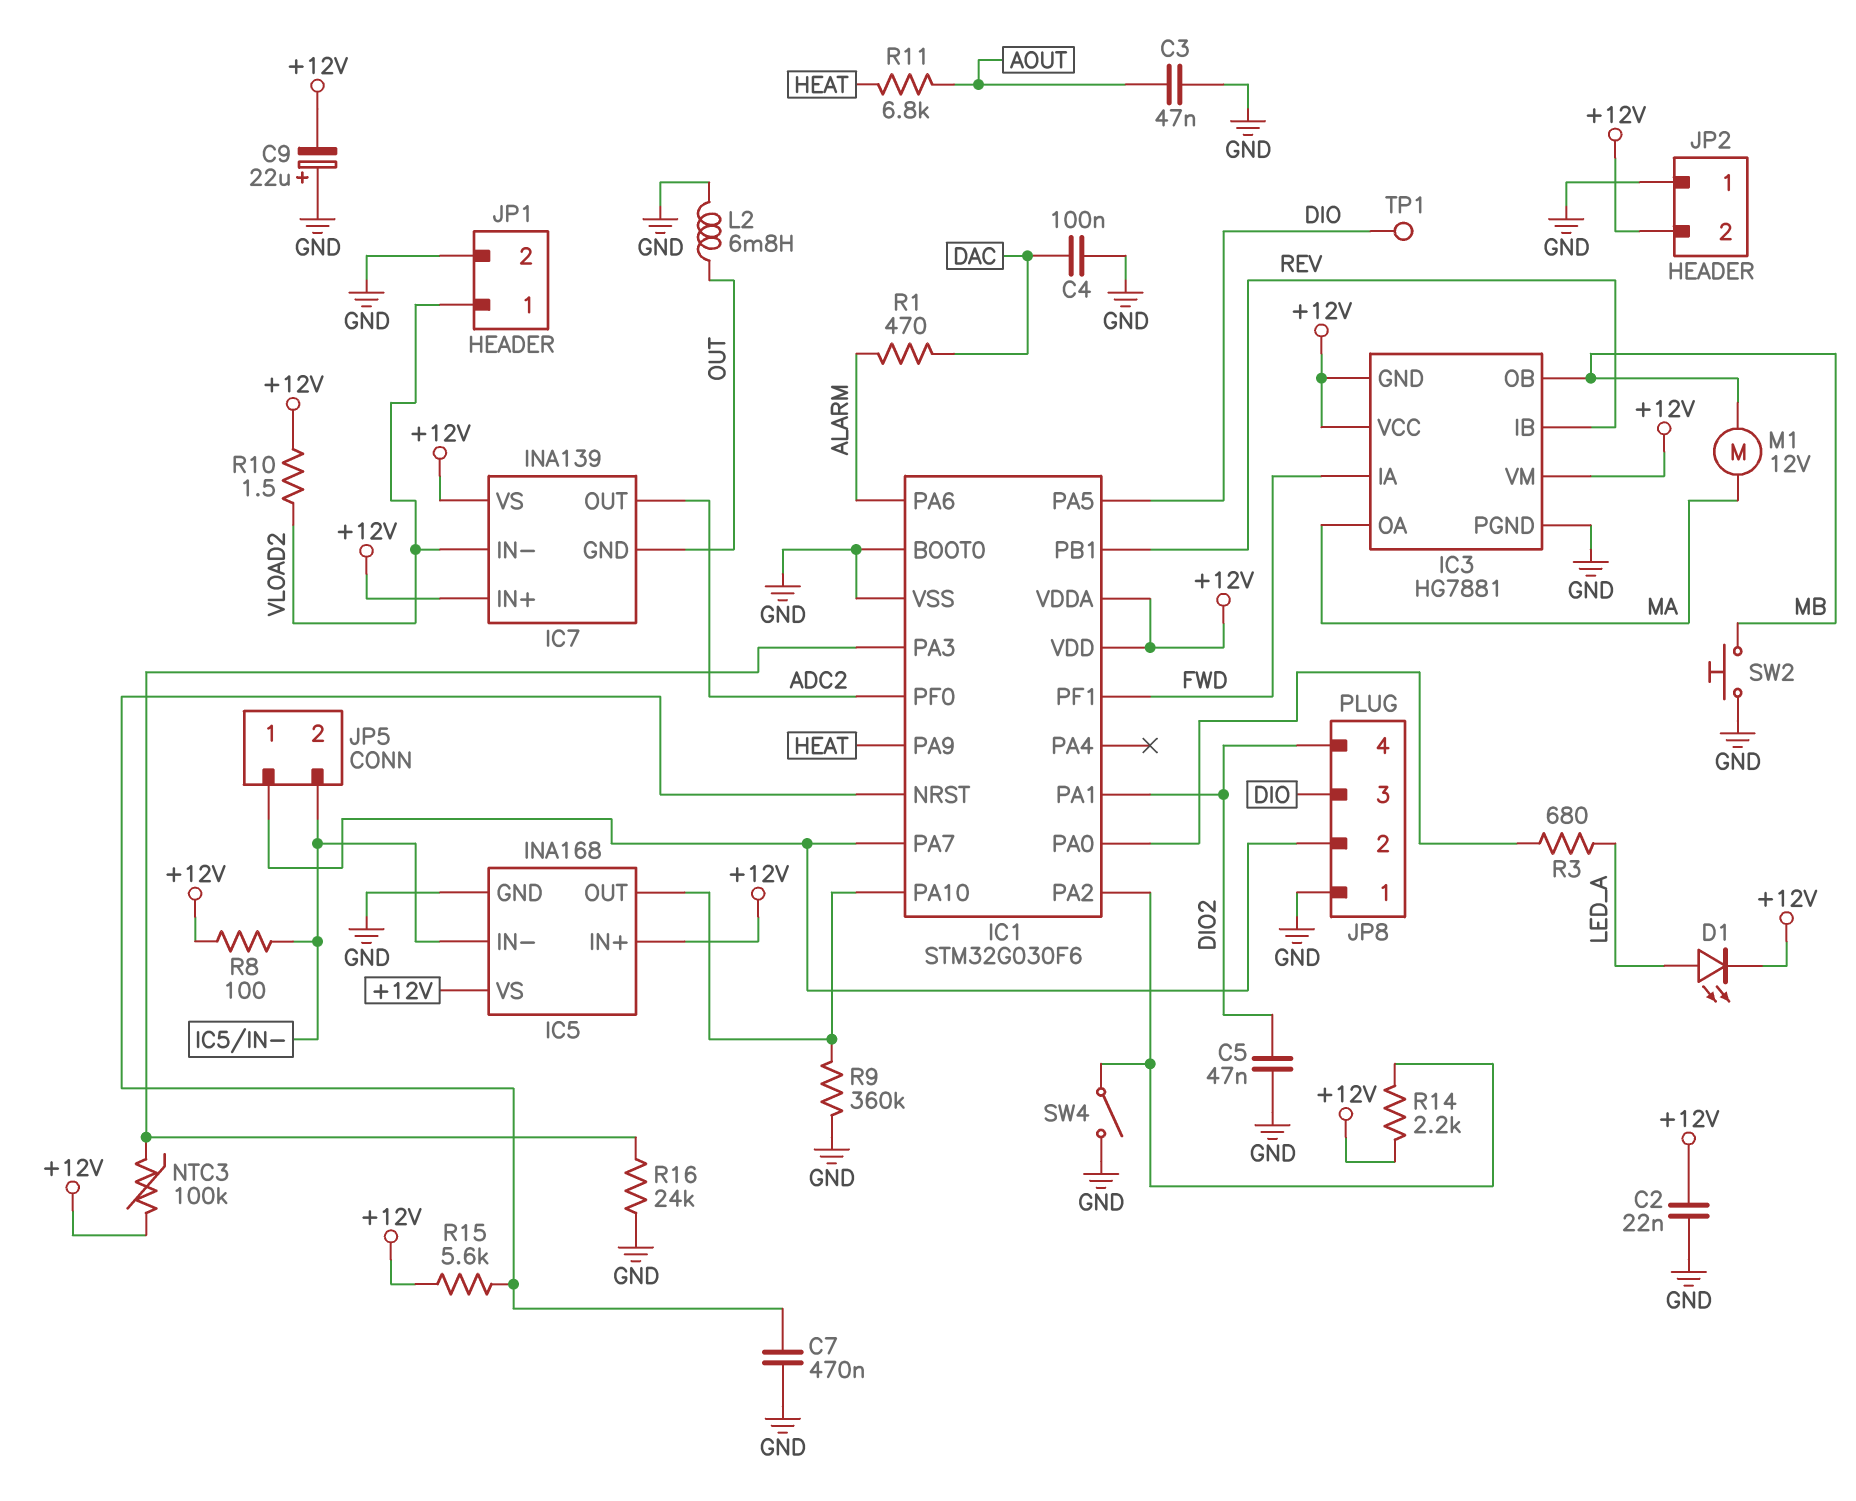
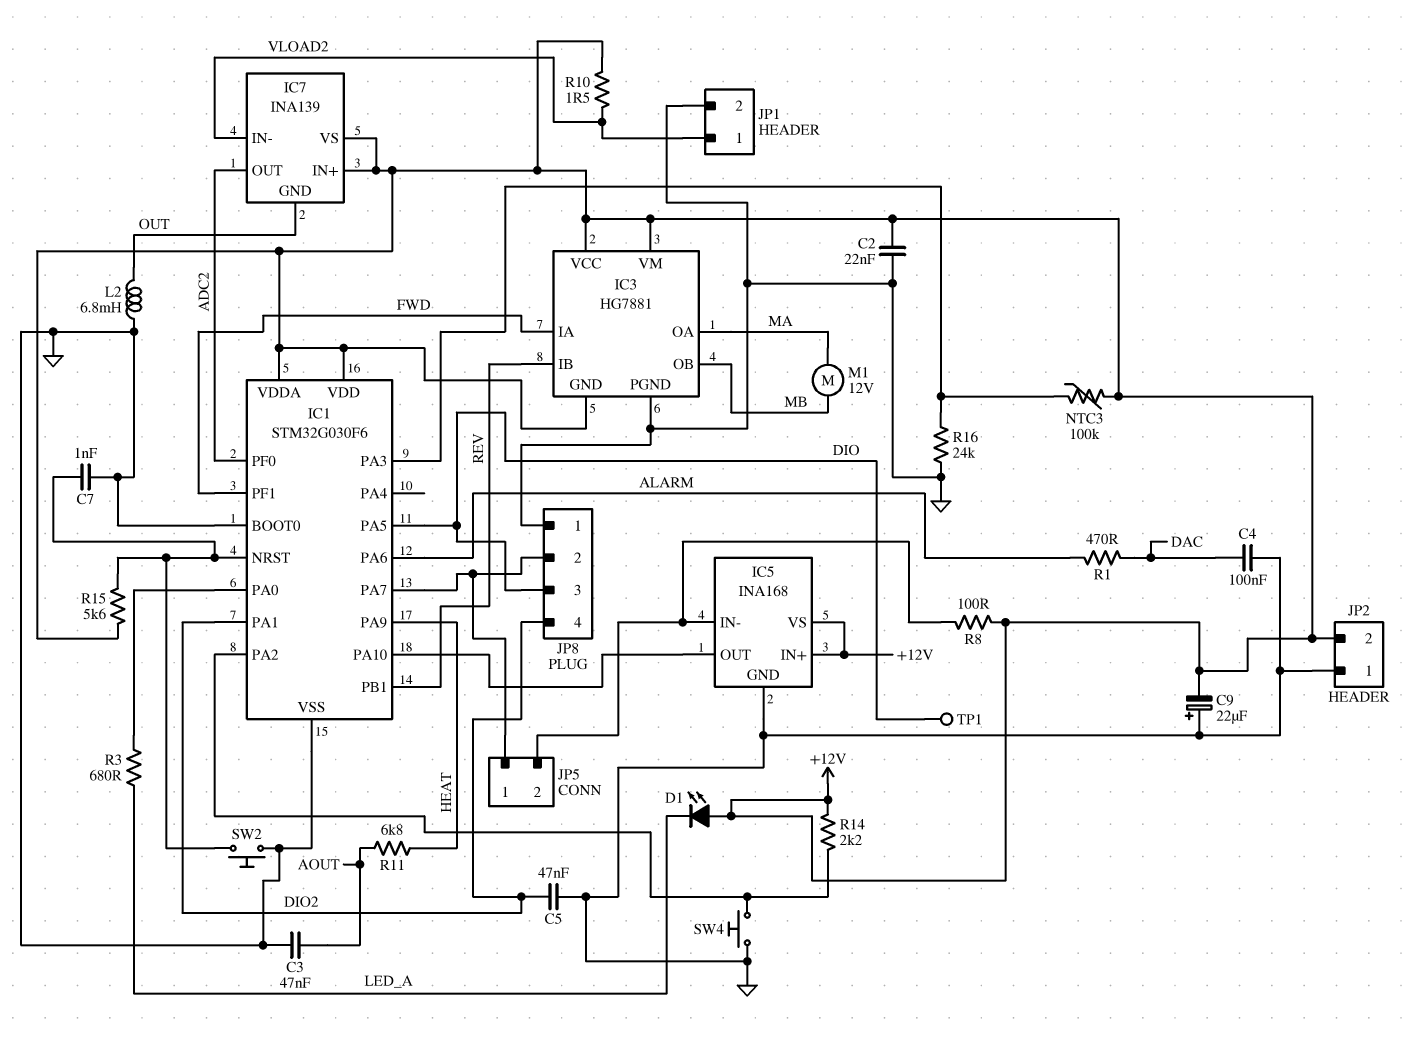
C7: 470nF (GND, IC1/NRST) -> 1nF (GND, IC1/NRST)
D1: LED (A LED_A, K +12V) -> LED (A +12V, K LED_A)
R9: 360k (GND, IC1/PA10) -> none
SW2: button (GND, MB) -> button (GND, IC1/NRST)
SW4: switch (GND, IC1/PA2) -> button (GND, IC1/PA2)

